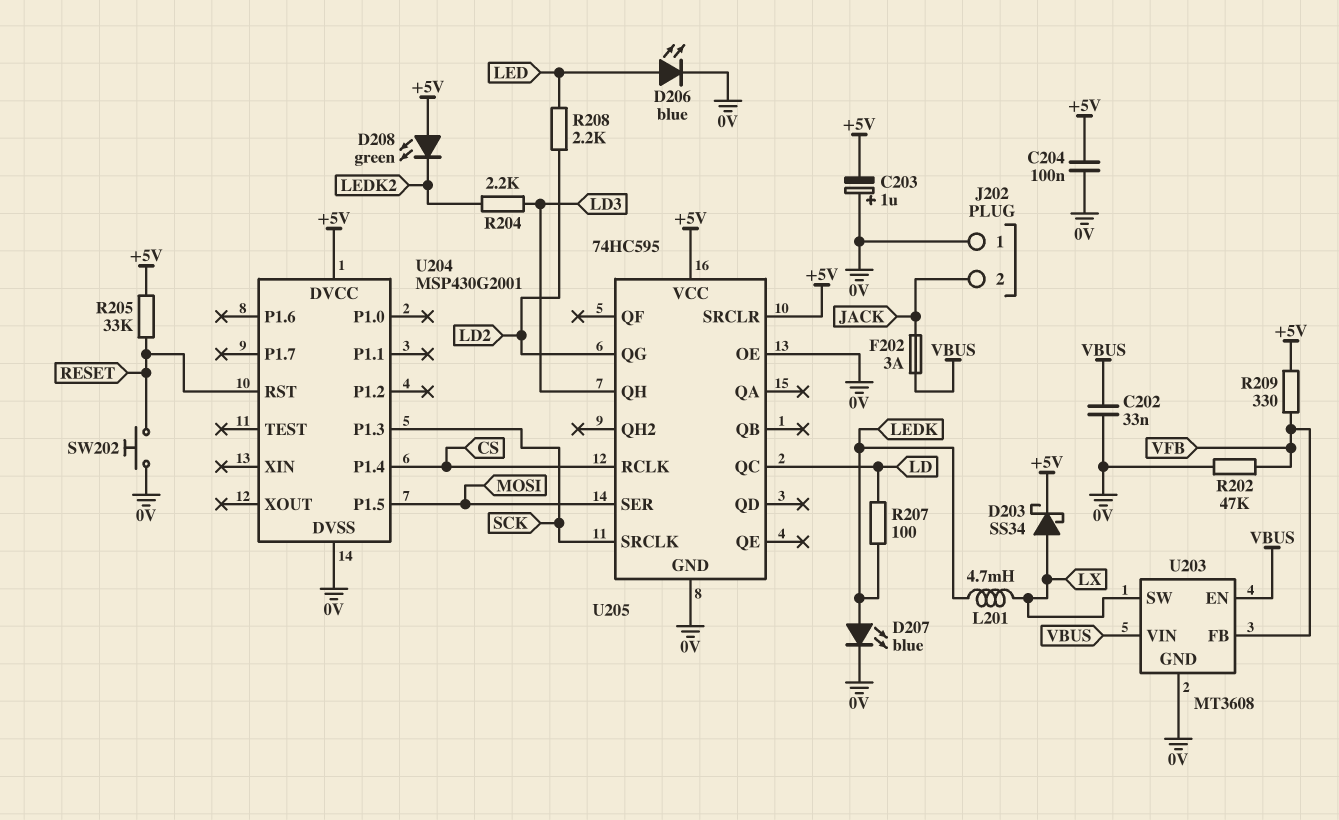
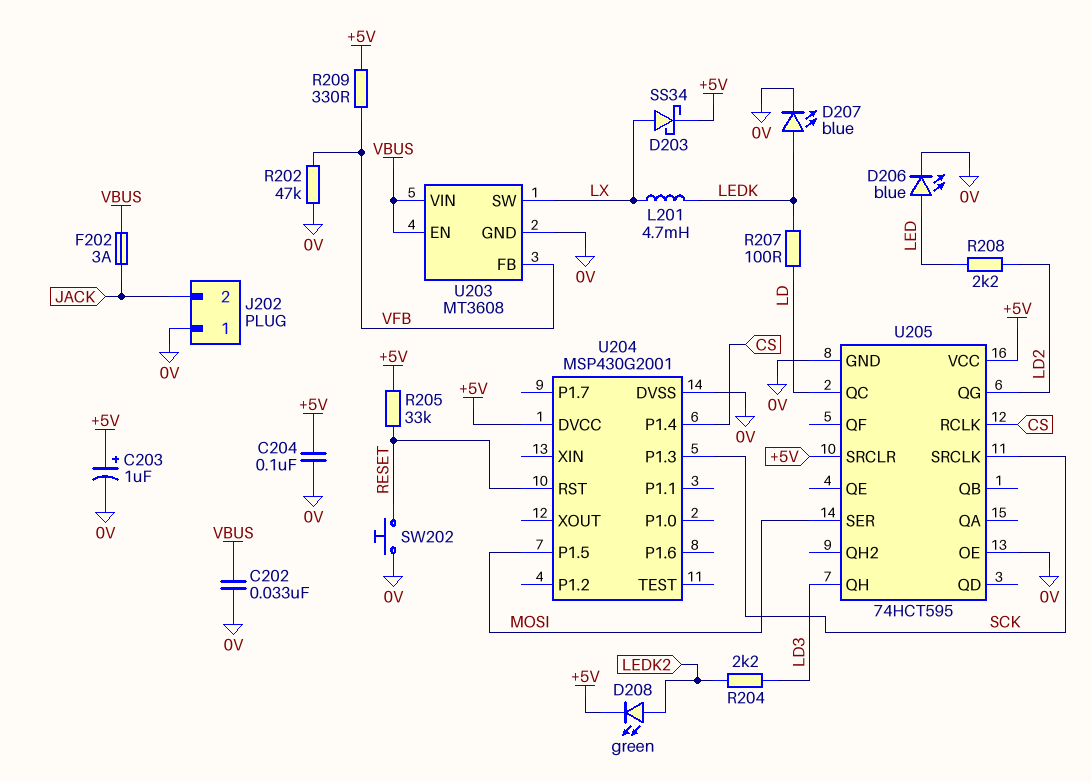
C203: 1uF (plus 0V, minus +5V) -> 1uF (plus +5V, minus 0V)
D208: LED green (A +5V, K LEDK2) -> LED green (A LEDK2, K +5V)
U205: 74HC595 -> 74HCT595

